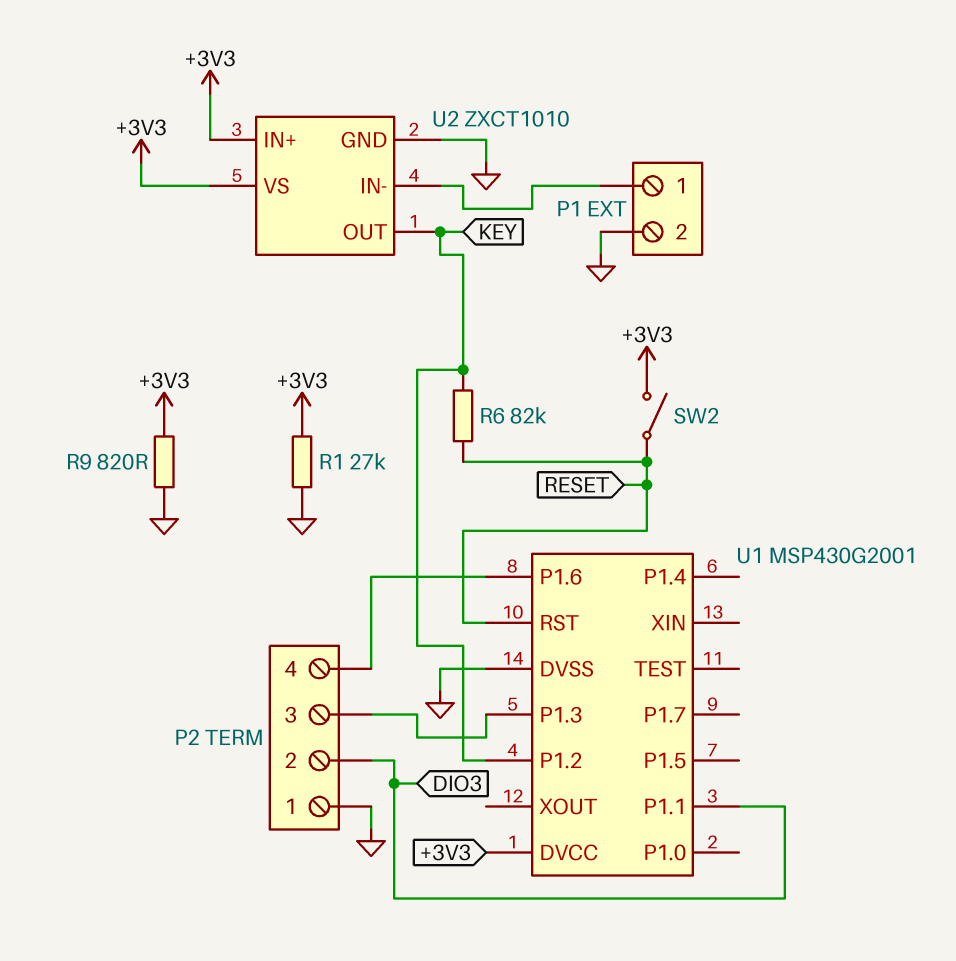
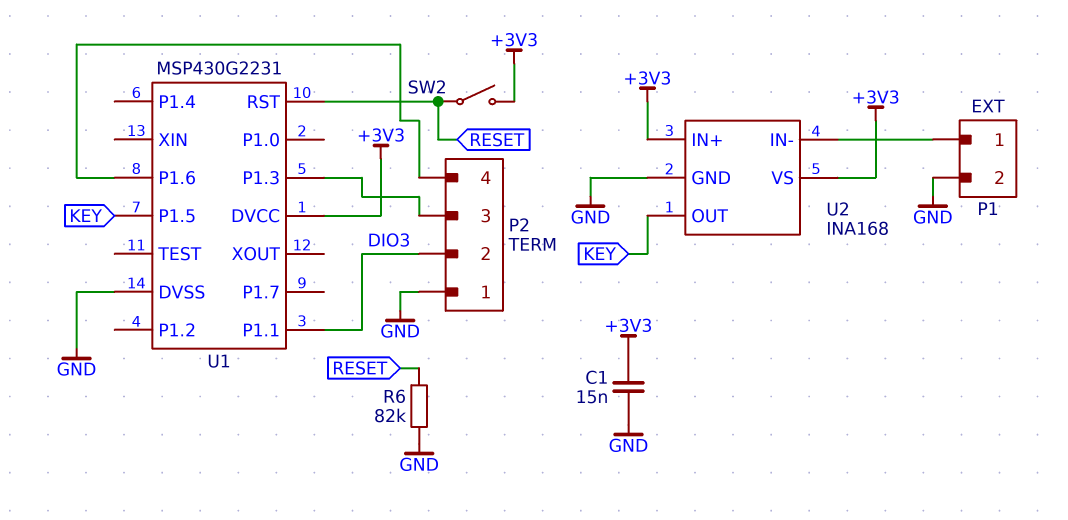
C1: none -> 15nF (+3V3, GND)
R1: 27k (+3V3, GND) -> none
R6: 82k (KEY, RESET) -> 82k (GND, RESET)
R9: 820 (+3V3, GND) -> none
U1: MSP430G2001 -> MSP430G2231
U1 pin P1.2: KEY -> none
U1 pin P1.5: none -> KEY
U2: ZXCT1010 -> INA168

